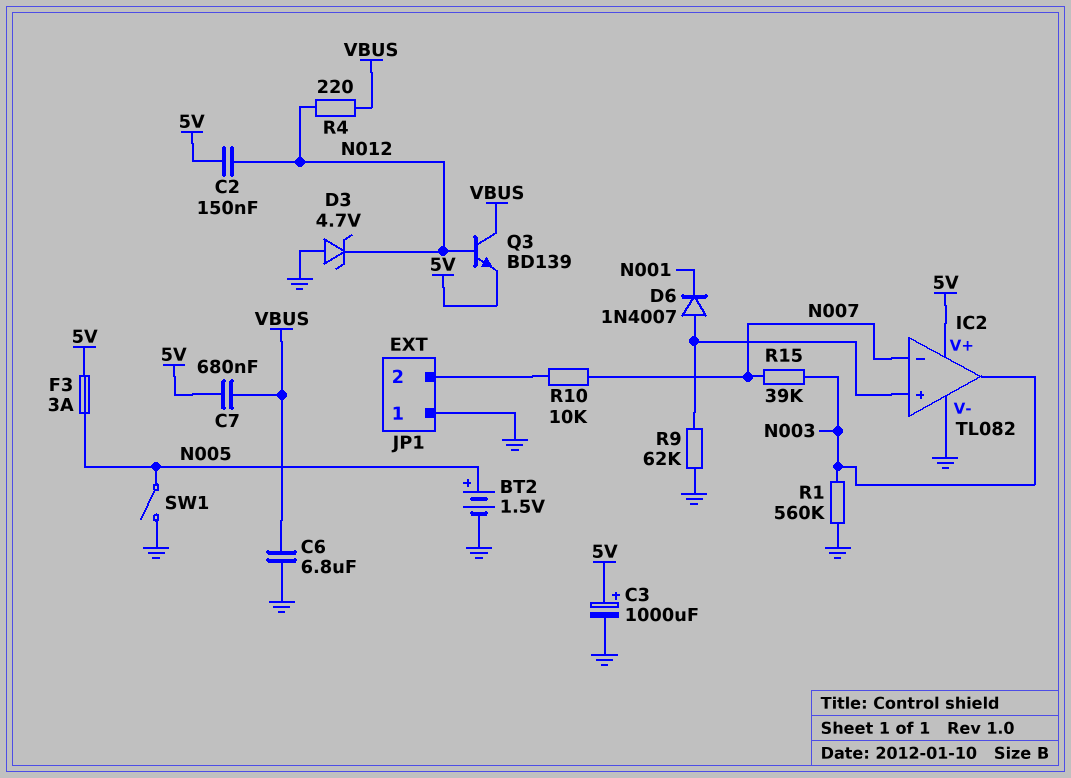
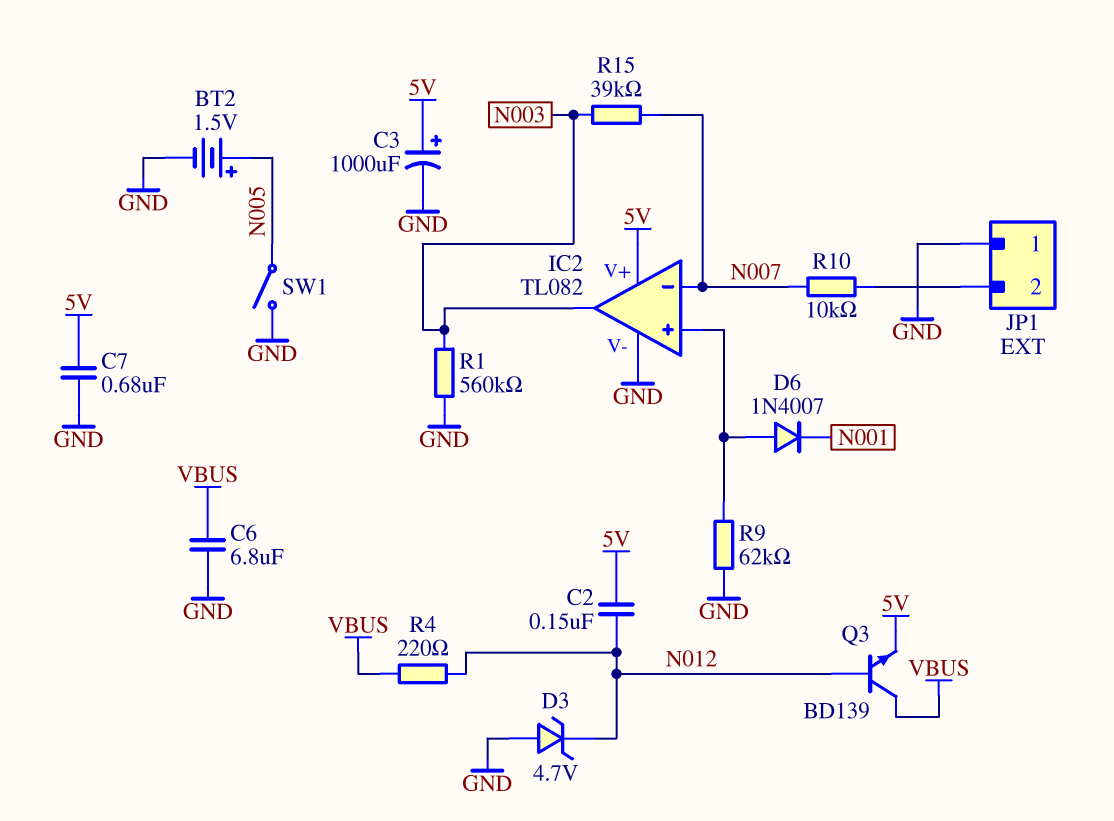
C7: 680nF (5V, VBUS) -> 680nF (5V, GND)
F3: 3A (5V, N005) -> none

